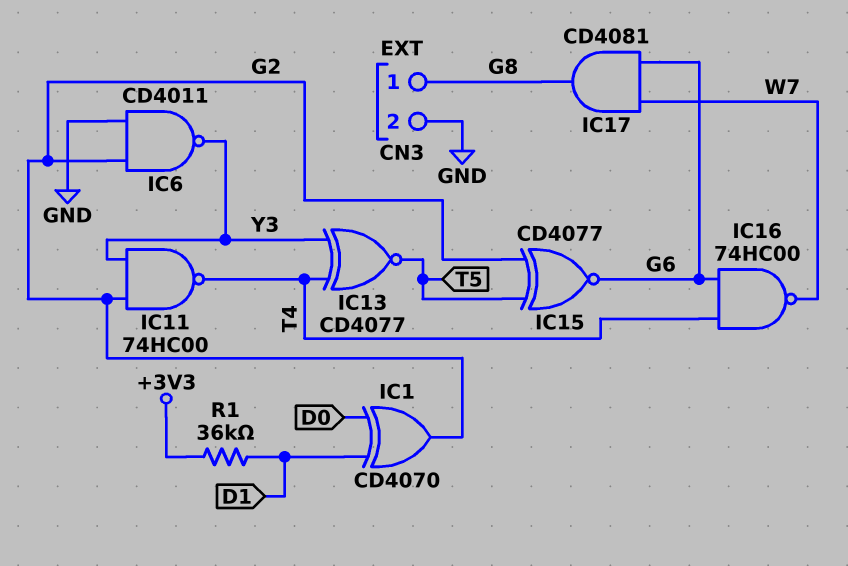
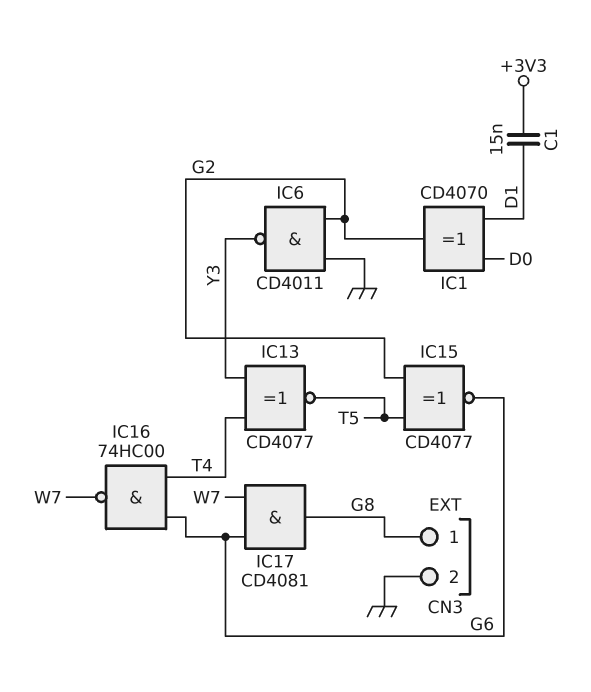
C1: none -> 15nF (+3V3, D1)
IC11: NAND 74HC00 (in G2, in Y3, out T4) -> none
R1: 36k (+3V3, D1) -> none

